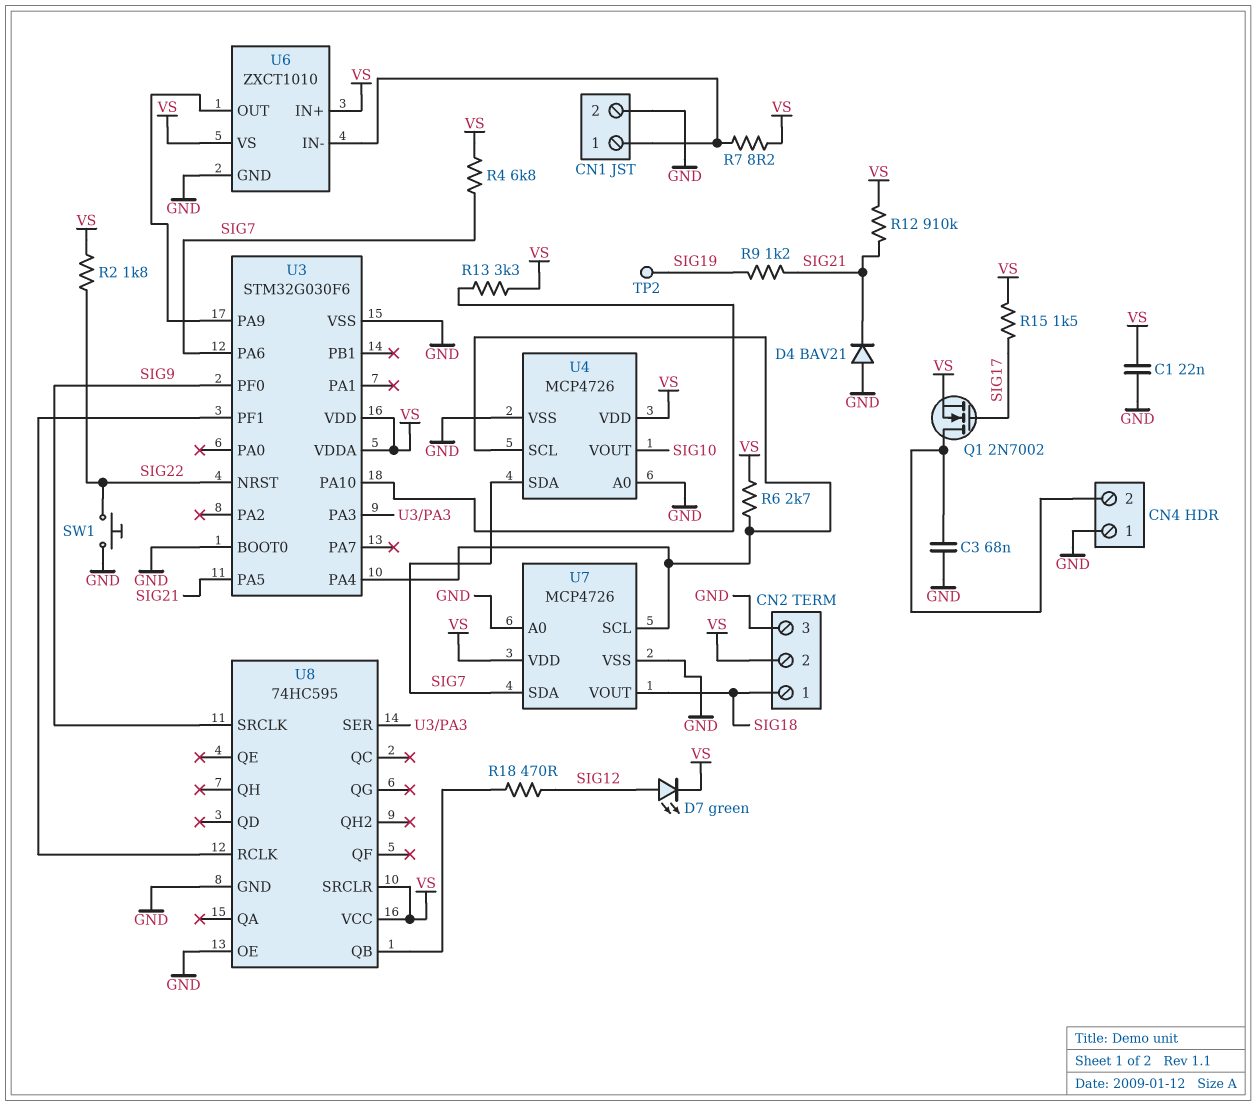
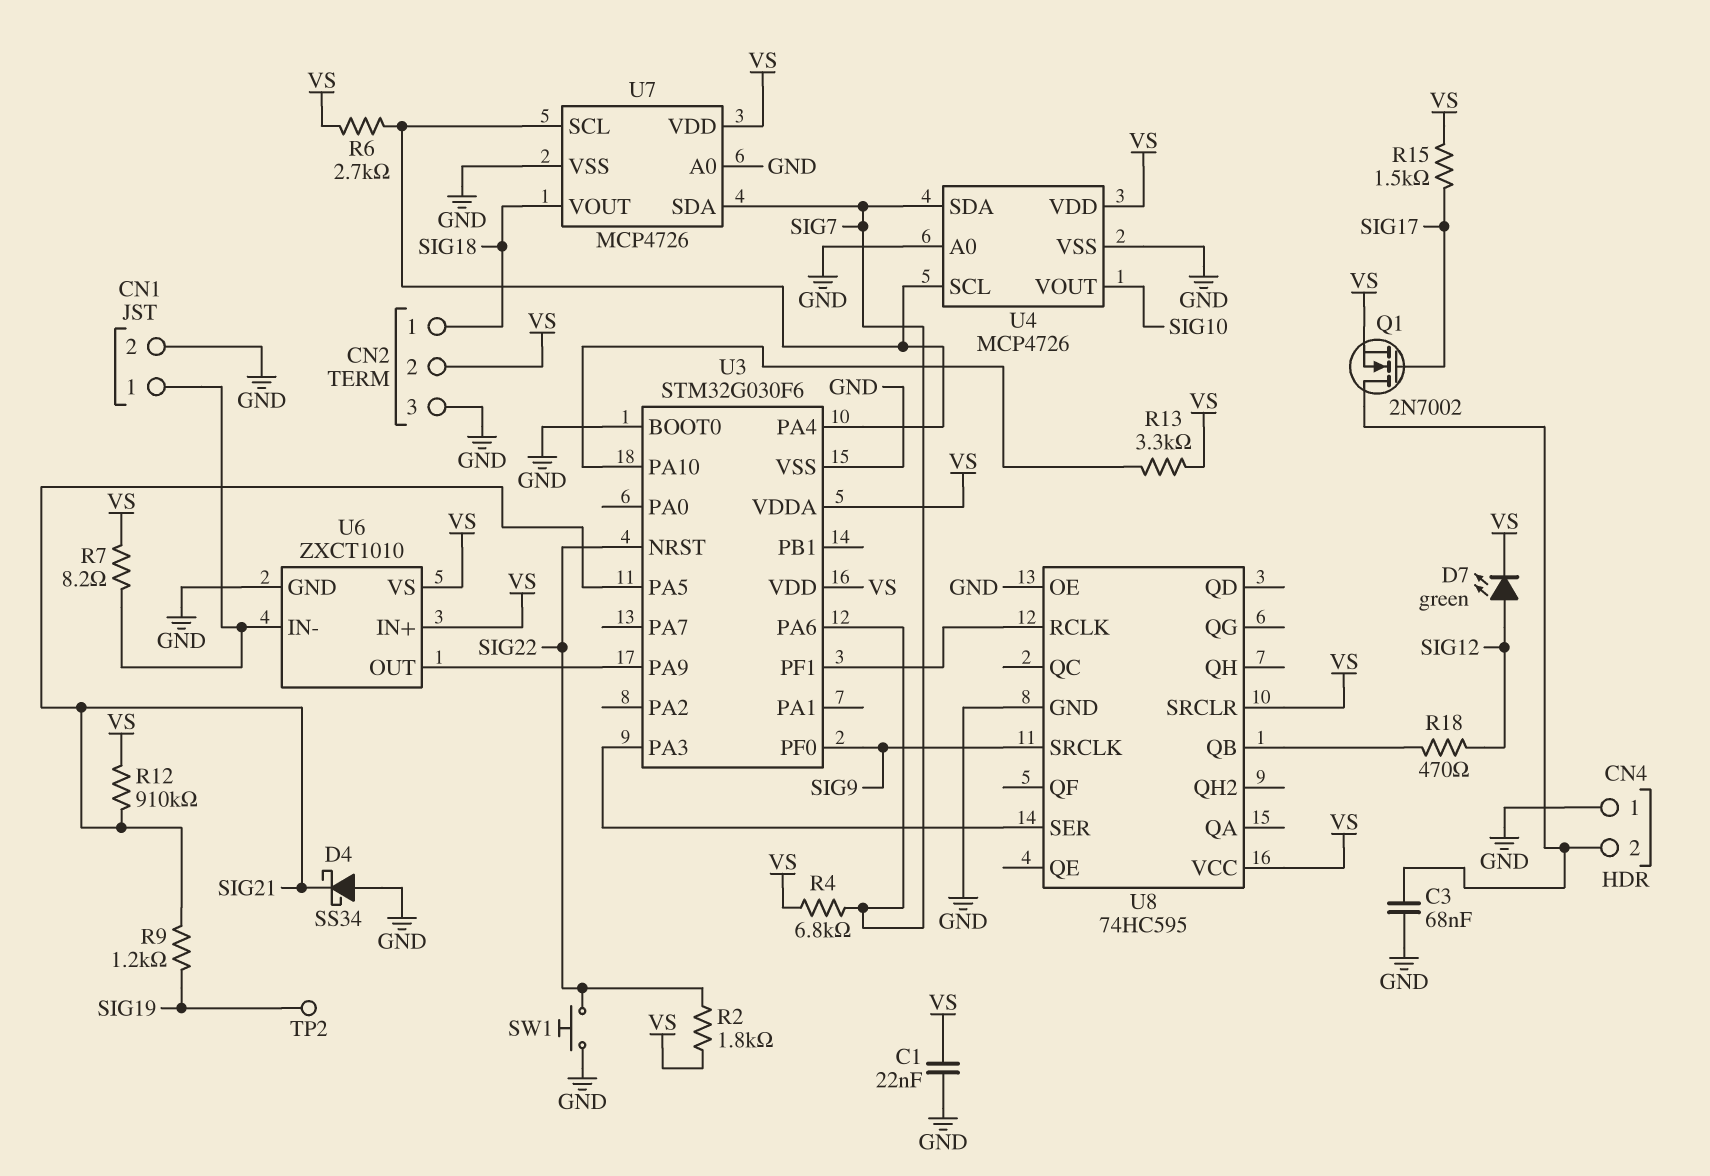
D4: diode BAV21 (A GND, K SIG21) -> schottky SS34 (A GND, K SIG21)

